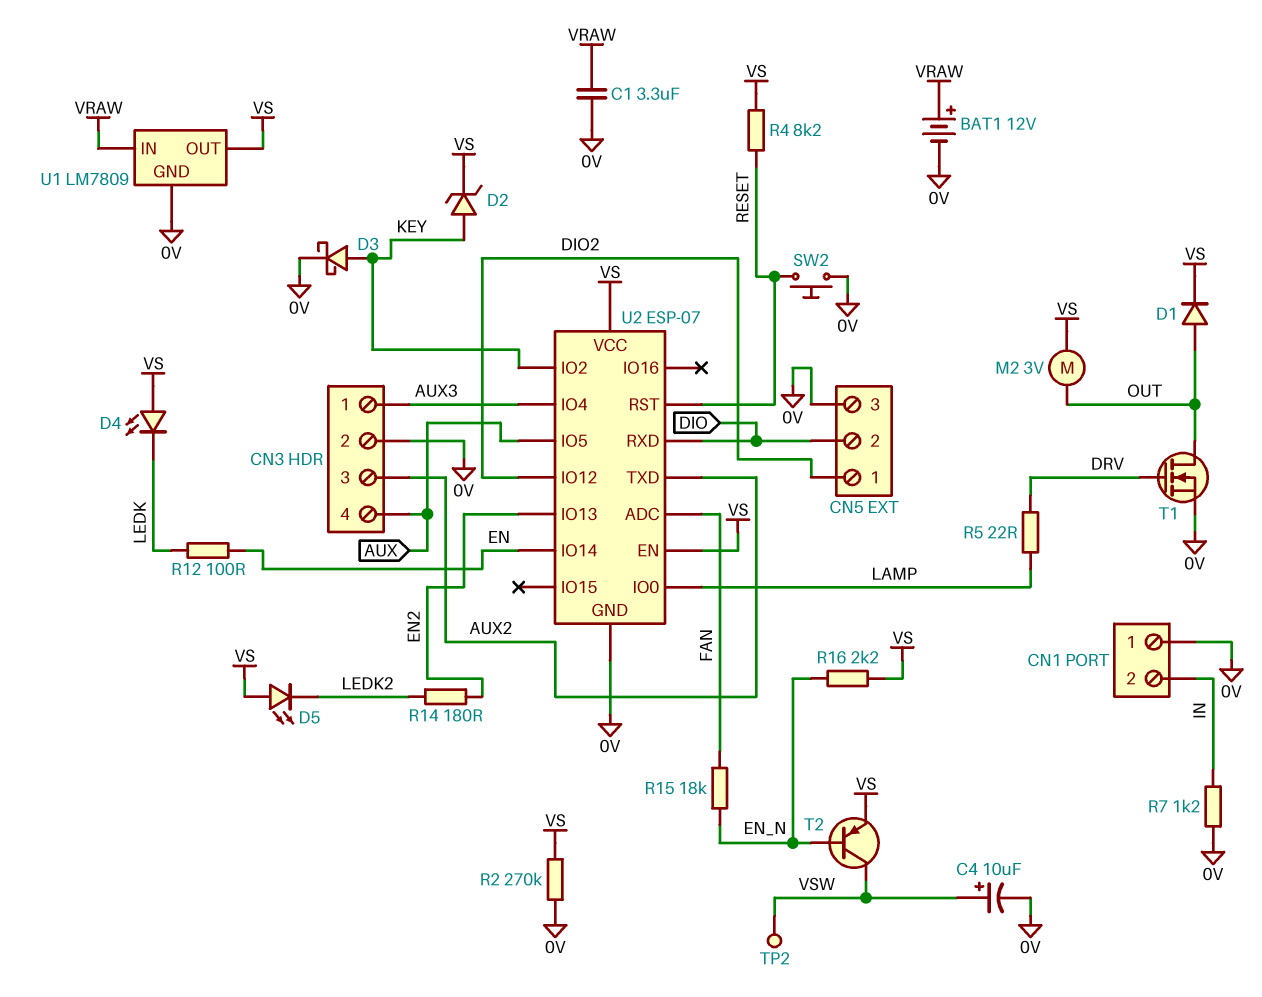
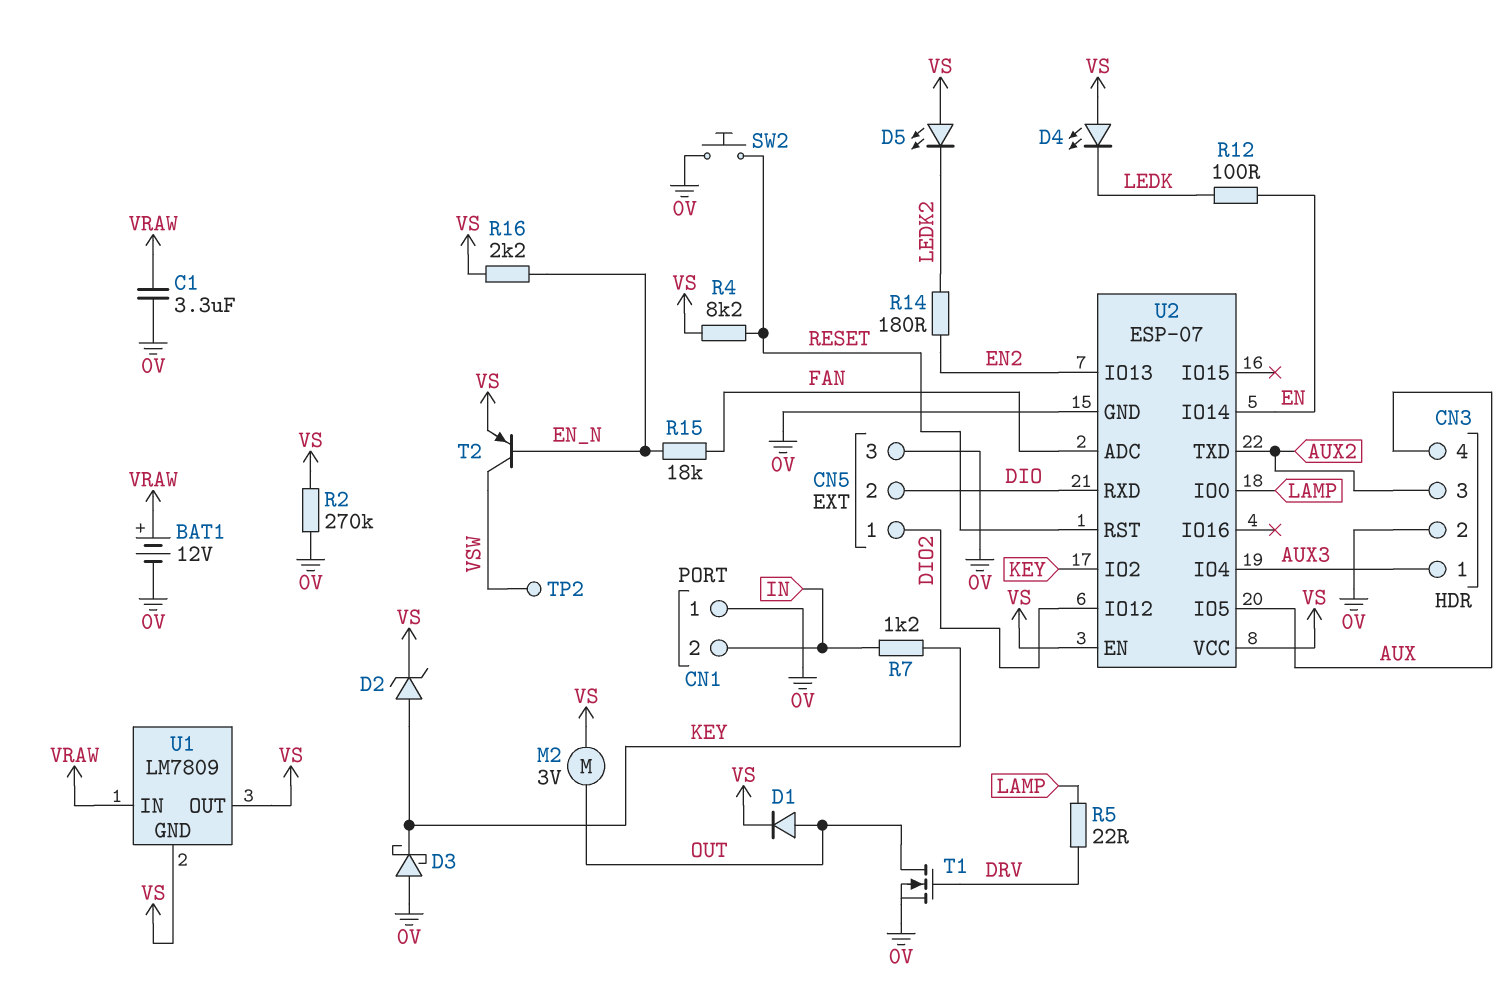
C4: 10uF (plus VSW, minus 0V) -> none
D3: schottky (A KEY, K 0V) -> schottky (A 0V, K KEY)
R7: 1.2k (0V, IN) -> 1.2k (IN, KEY)
U1 pin GND: 0V -> VS

